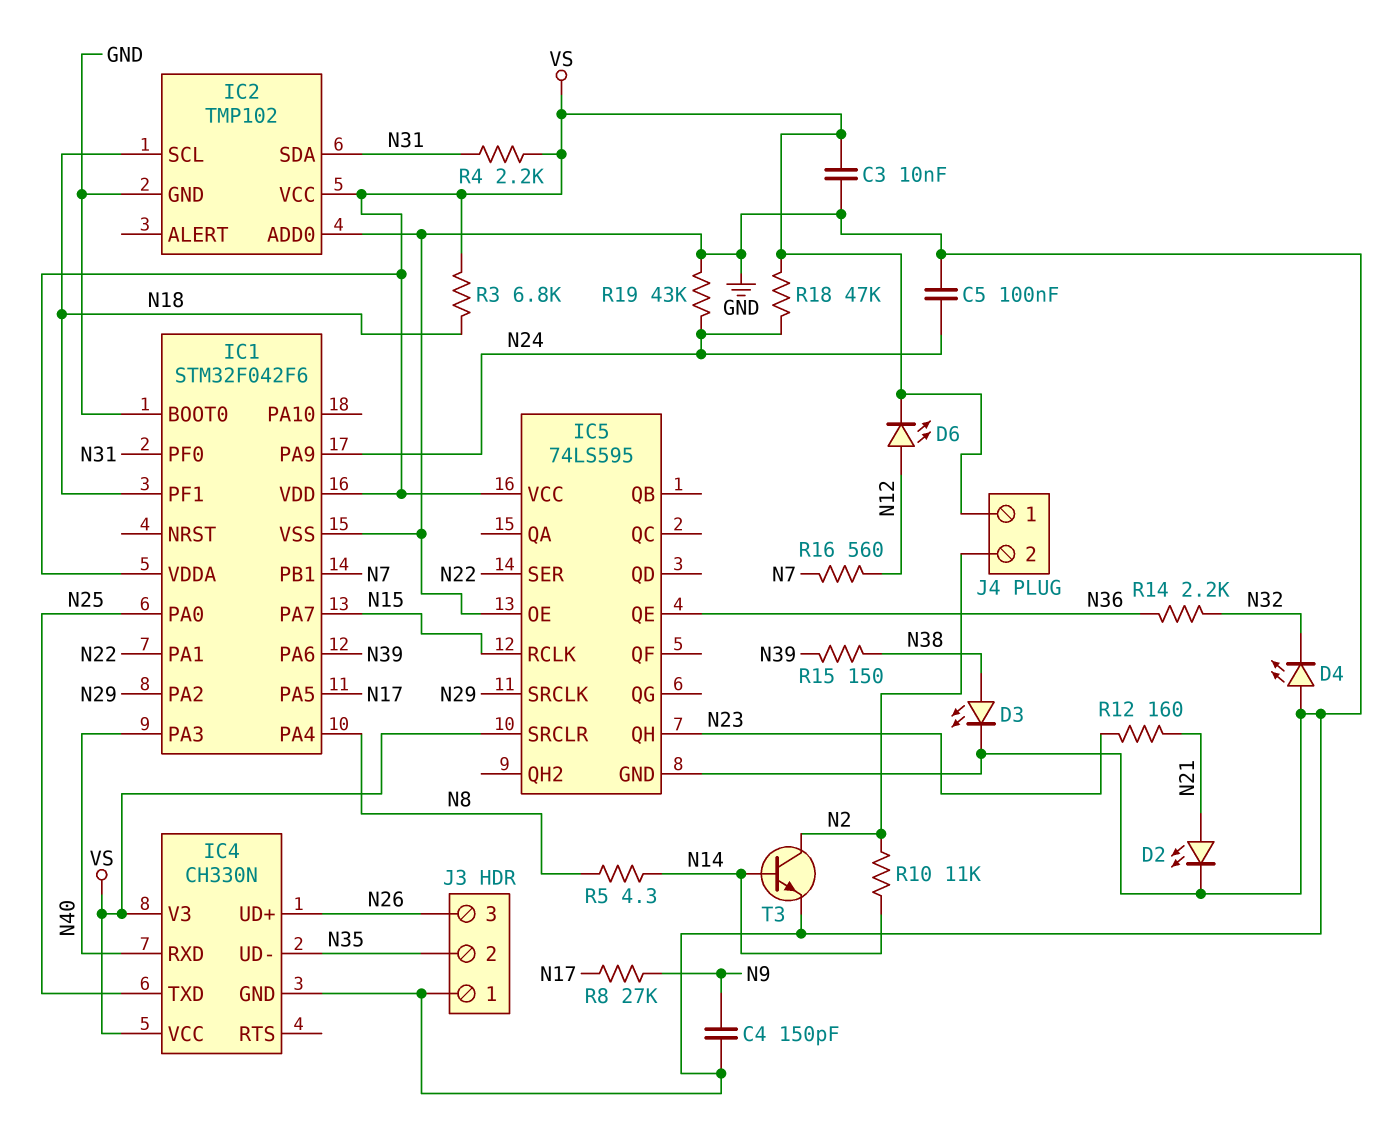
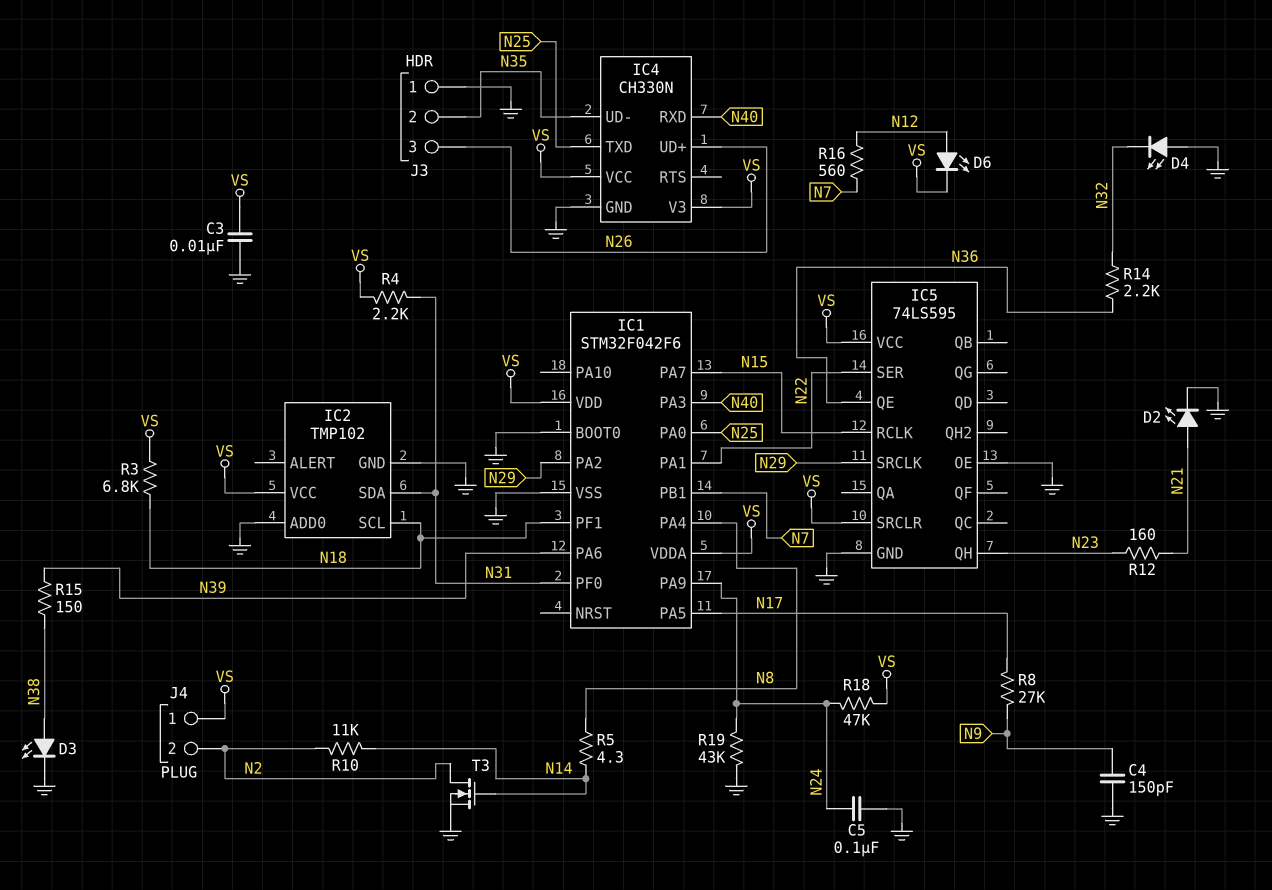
T3: NPN (B N14, C N2, E GND) -> NMOS (G N14, D N2, S GND)

